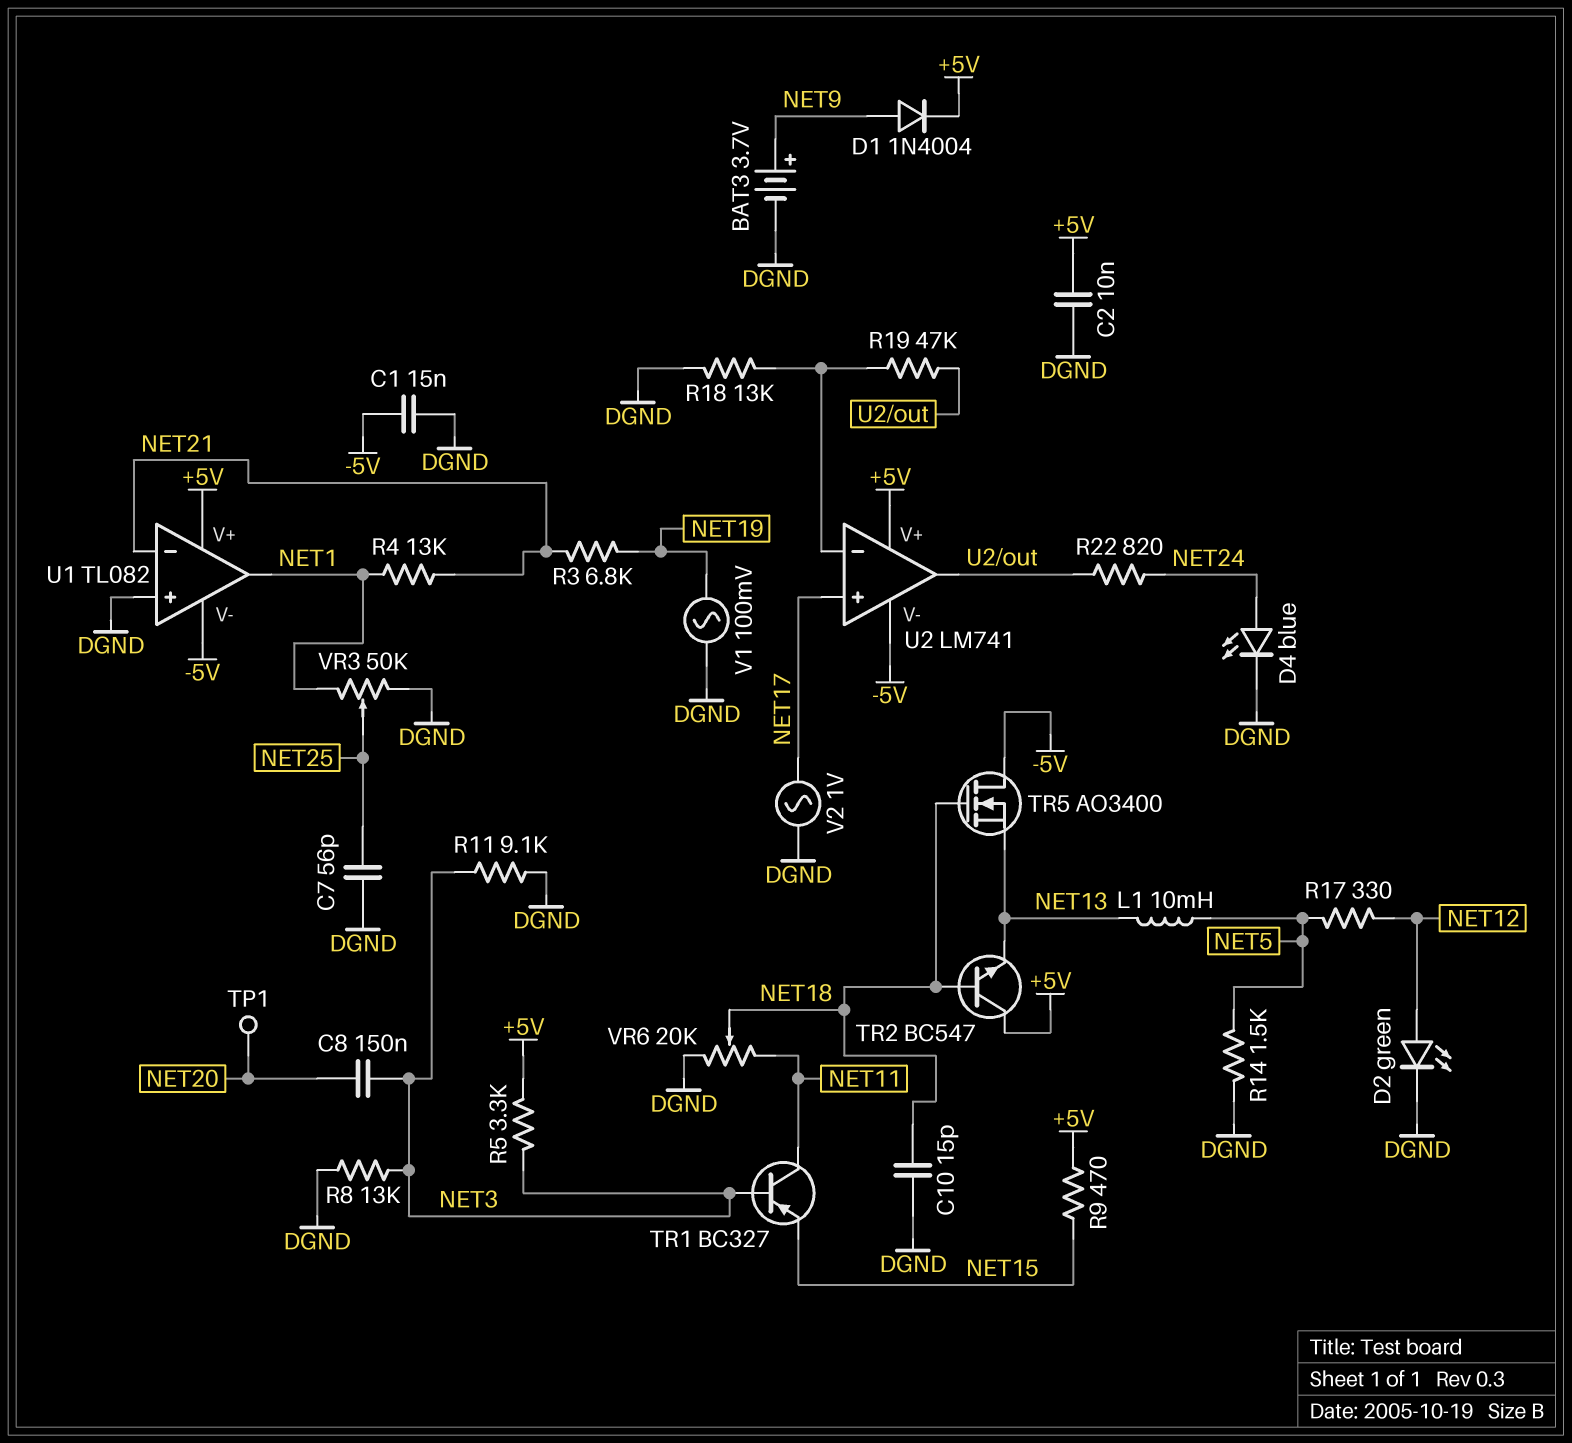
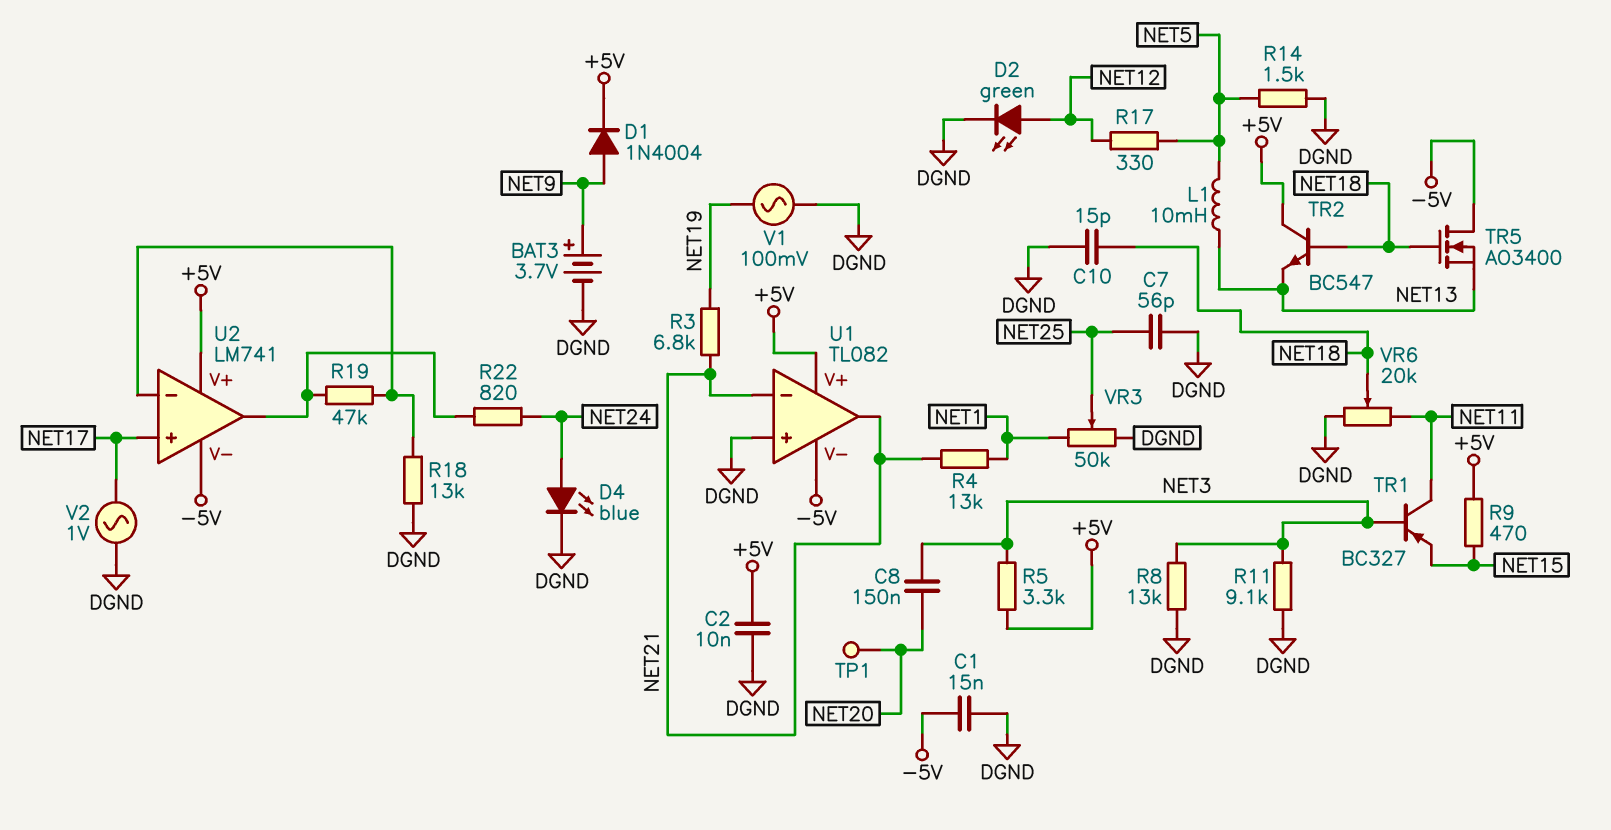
U1 pin out: NET1 -> NET21

